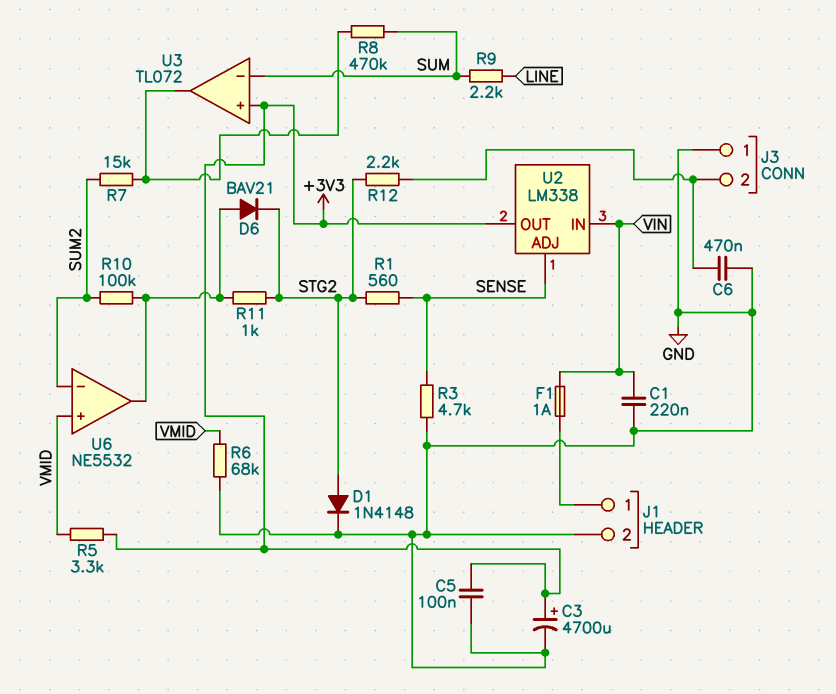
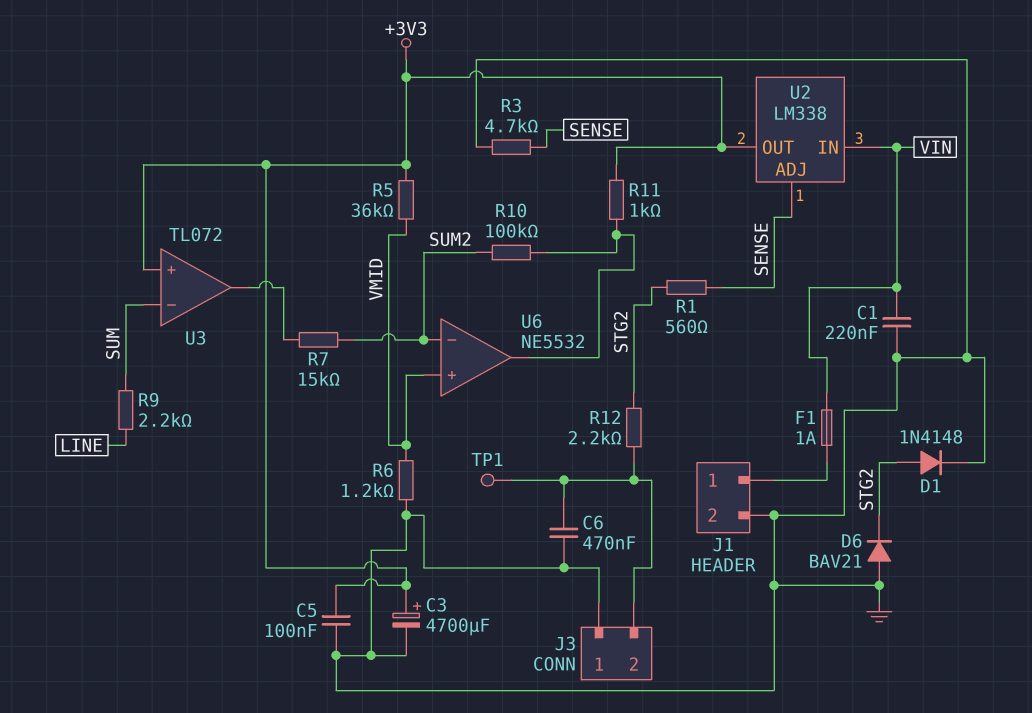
D6: diode BAV21 (A U6/out, K STG2) -> diode BAV21 (A GND, K STG2)
R5: 3.3k (+3V3, VMID) -> 36k (+3V3, VMID)
R6: 68k (GND, VMID) -> 1.2k (GND, VMID)
R8: 470k (SUM, U3/out) -> none
R11: 1k (STG2, U6/out) -> 1k (+3V3, U6/out)
TP1: none -> test point (J3/2)

